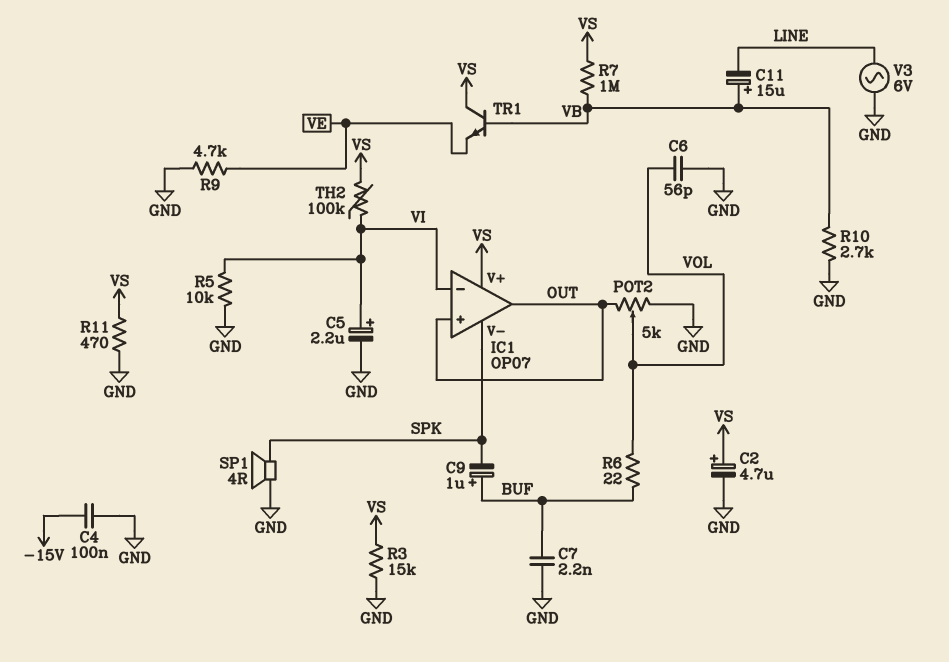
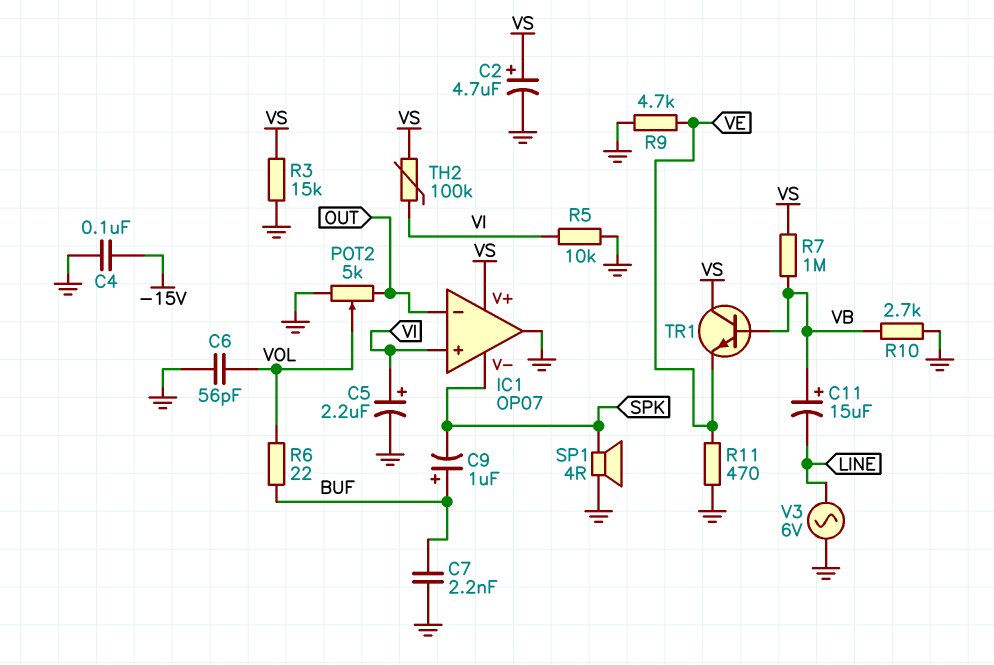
IC1 pin in+: OUT -> VI
IC1 pin in-: VI -> OUT
IC1 pin out: OUT -> GND
R11: 470 (GND, VS) -> 470 (GND, VE)

